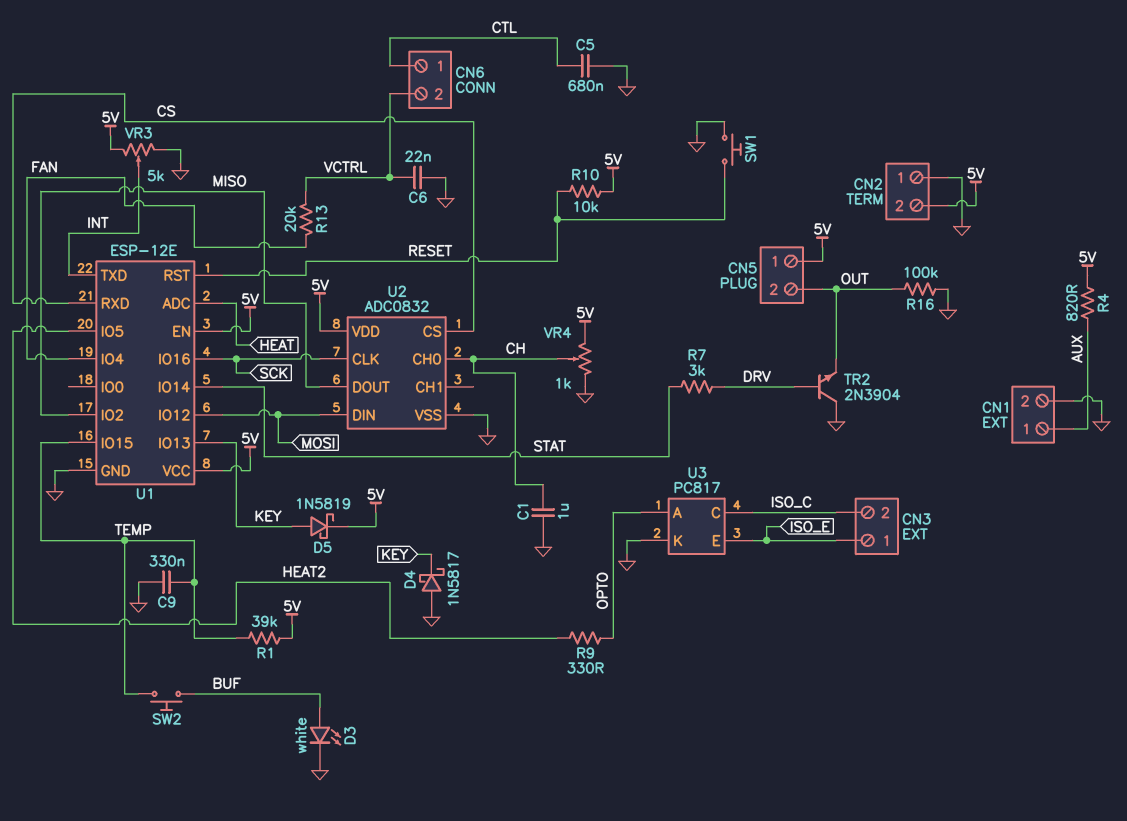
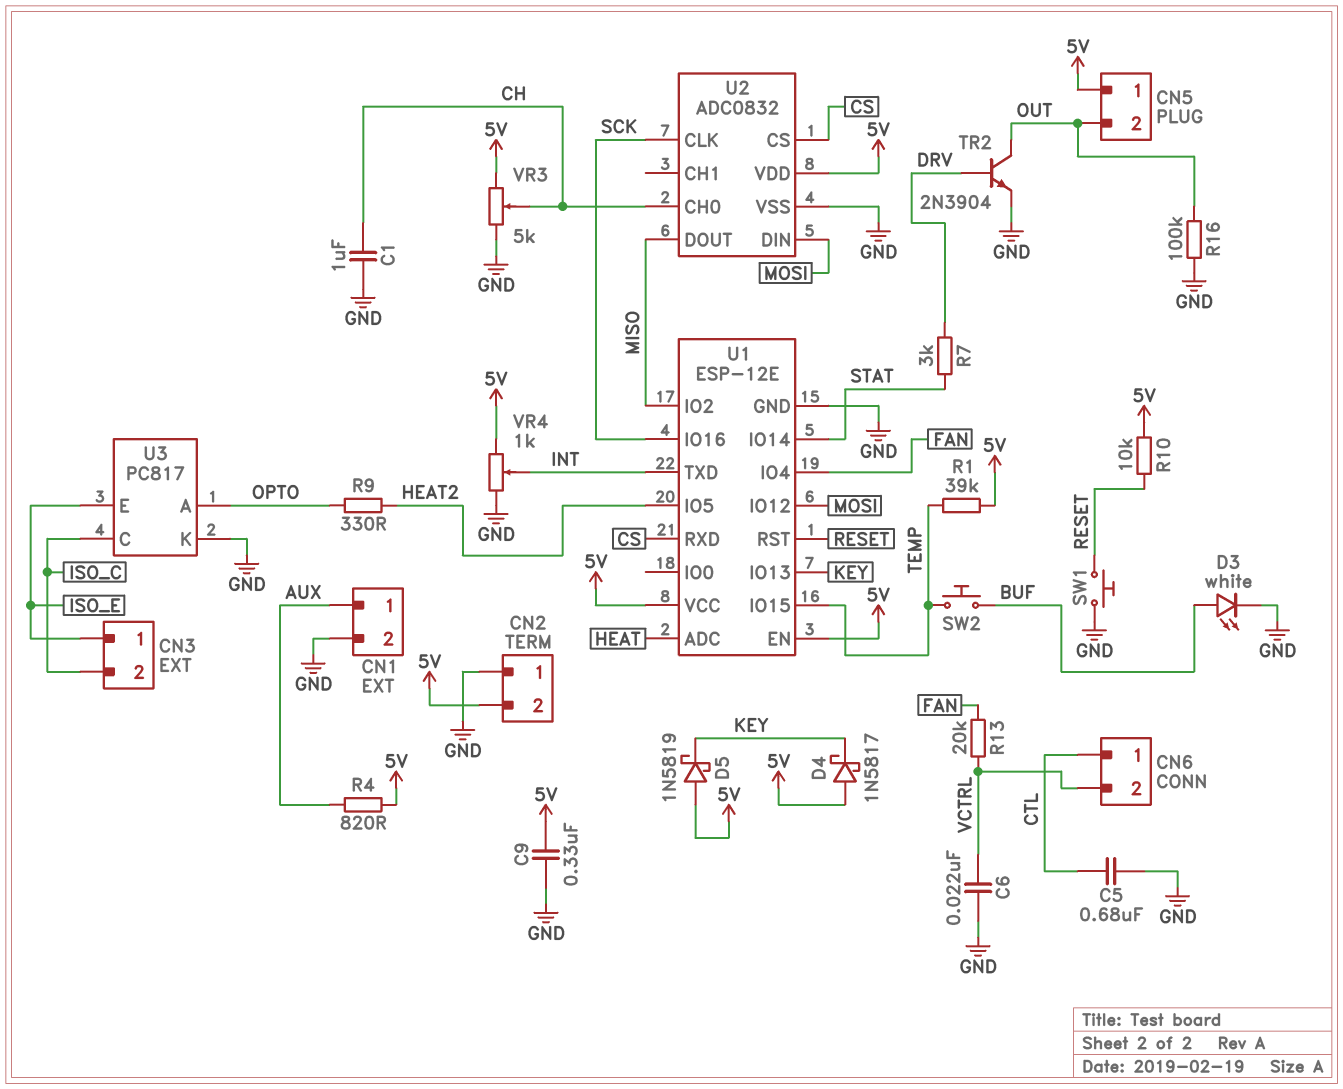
C9: 330nF (GND, TEMP) -> 330nF (5V, GND)
D4: schottky 1N5817 (A GND, K KEY) -> schottky 1N5817 (A 5V, K KEY)
D5: schottky 1N5819 (A KEY, K 5V) -> schottky 1N5819 (A 5V, K KEY)
TR2: NPN 2N3904 (B DRV, C GND, E OUT) -> NPN 2N3904 (B DRV, C OUT, E GND)
VR3: 5k (5V, GND, wiper INT) -> 5k (5V, GND, wiper CH)
VR4: 1k (5V, GND, wiper CH) -> 1k (5V, GND, wiper INT)

